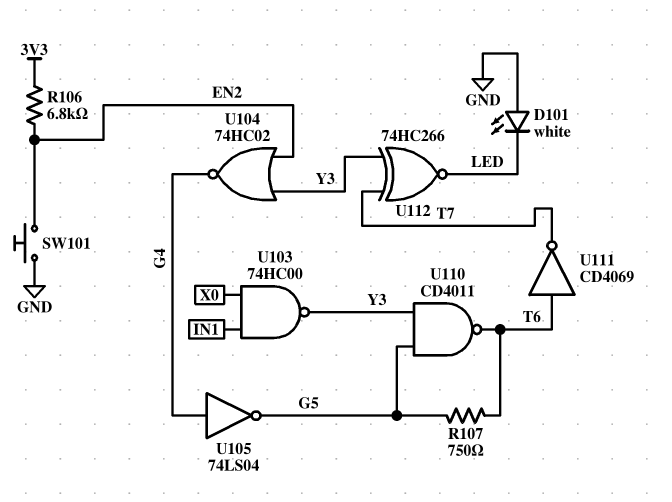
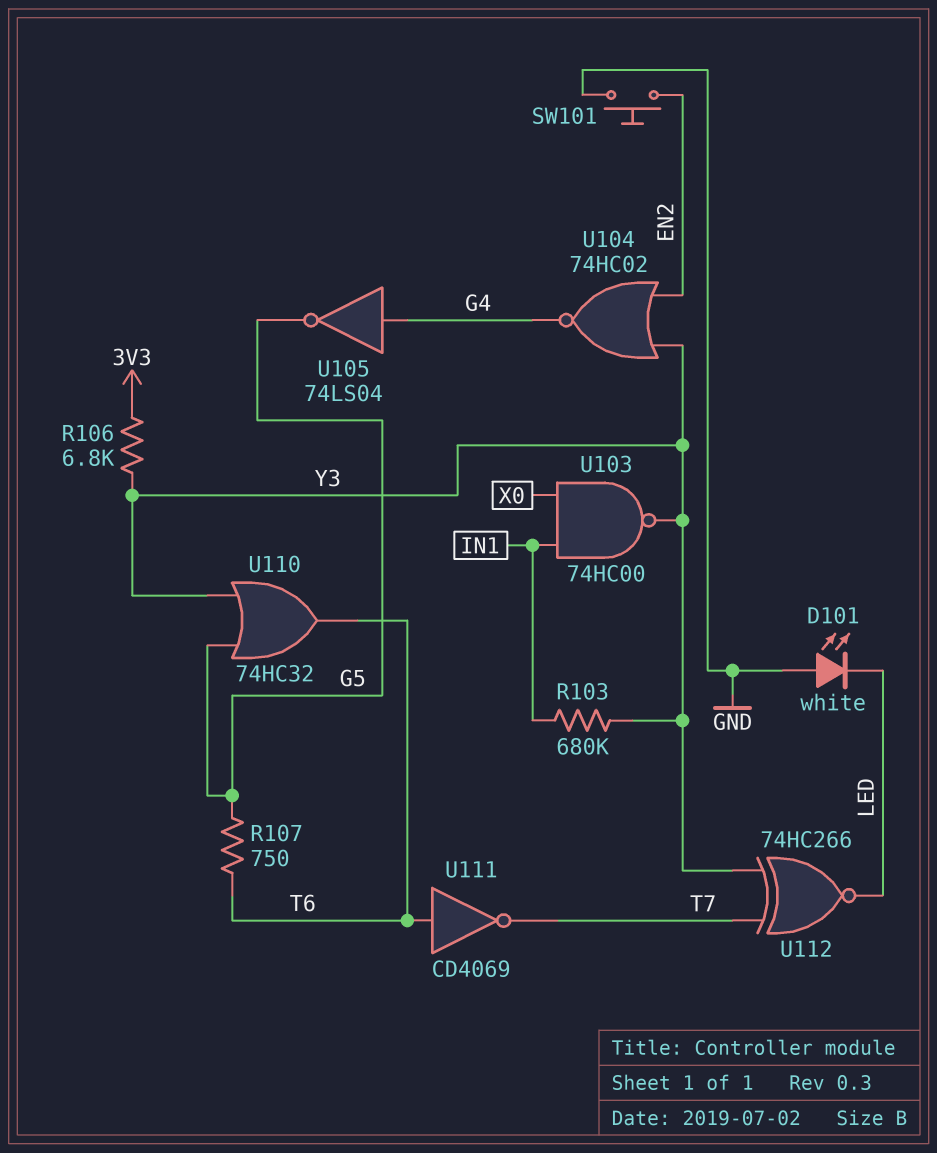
R103: none -> 680k (IN1, Y3)
R106: 6.8k (3V3, EN2) -> 6.8k (3V3, Y3)
U110: NAND CD4011 (in G5, in Y3, out T6) -> OR 74HC32 (in G5, in Y3, out T6)

